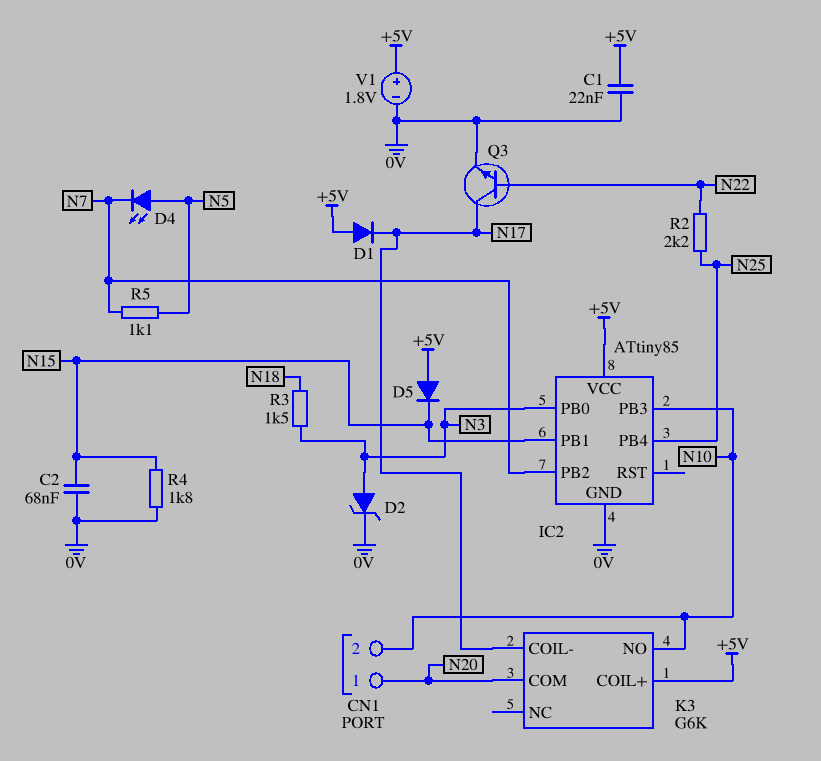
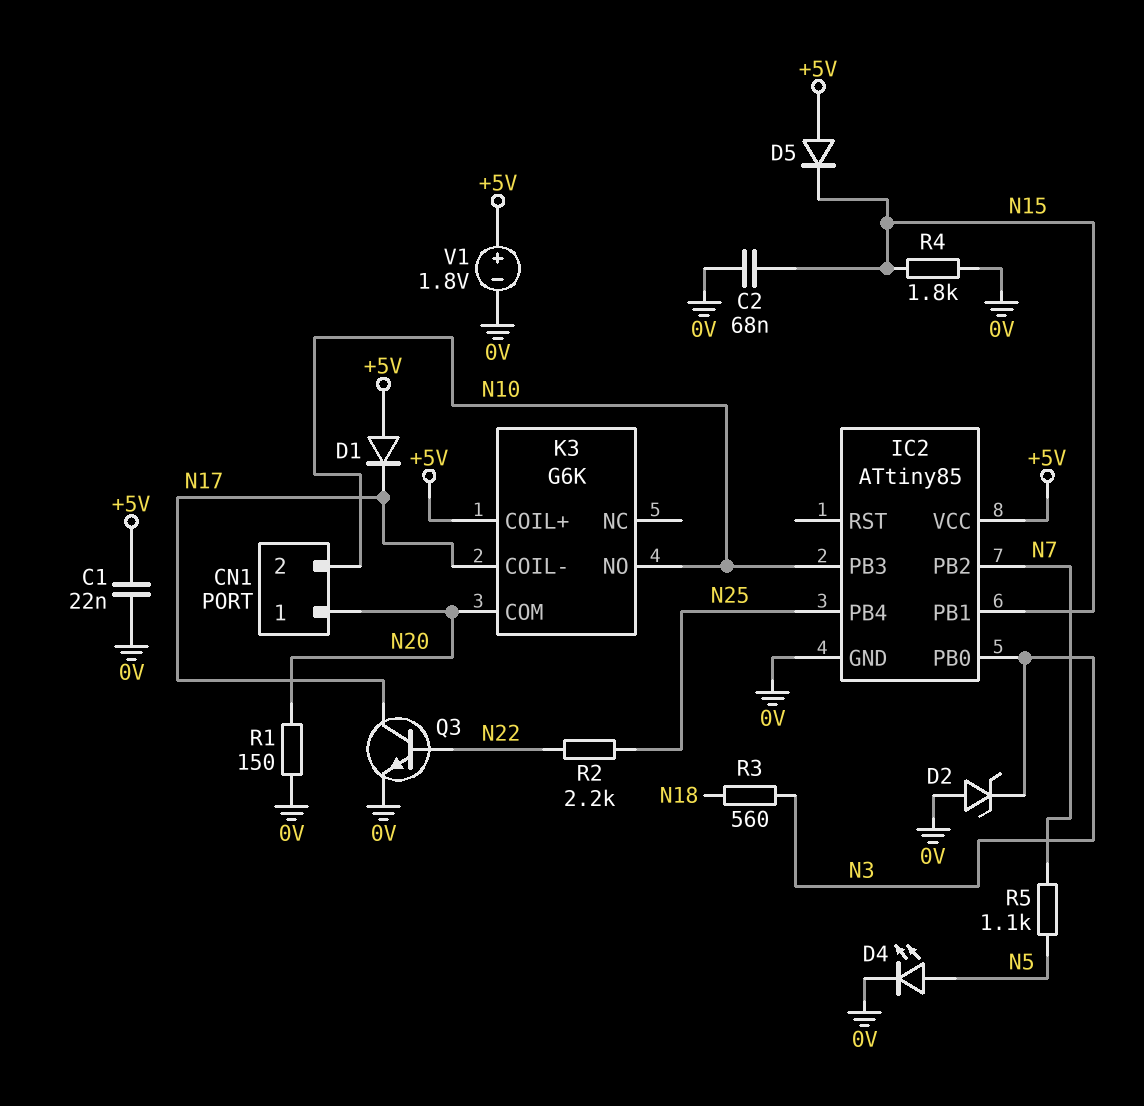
D2: zener (A N3, K 0V) -> zener (A 0V, K N3)
D4: LED (A N5, K N7) -> LED (A N5, K 0V)
R1: none -> 150 (0V, N20)
R3: 1.5k (N3, N18) -> 560 (N3, N18)

